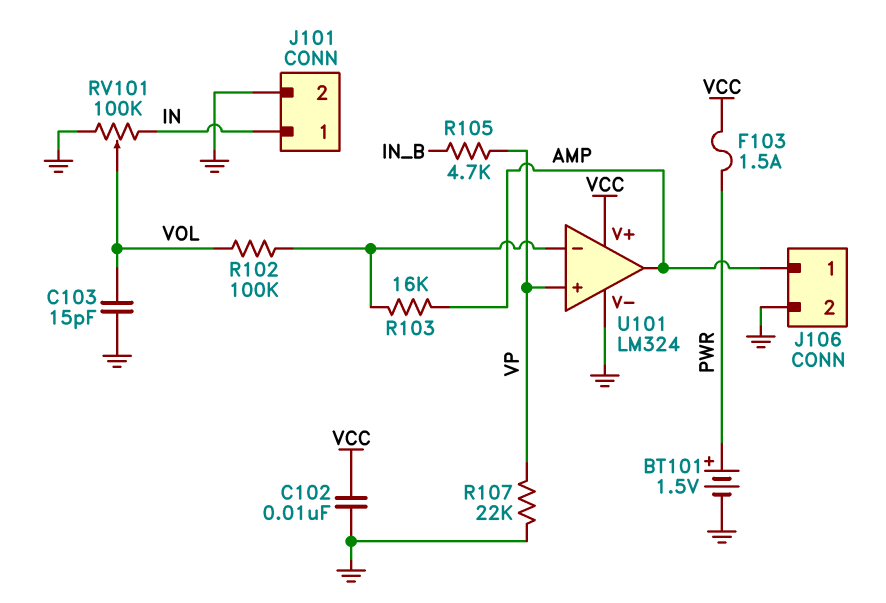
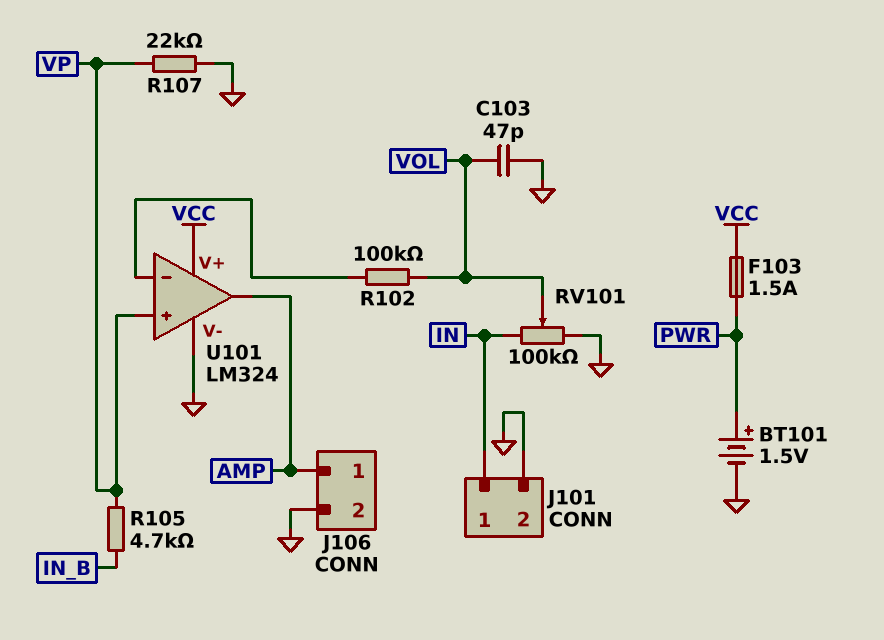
C102: 10nF (GND, VCC) -> none
C103: 15pF (GND, VOL) -> 47pF (GND, VOL)
R103: 16k (AMP, U101/in-) -> none

